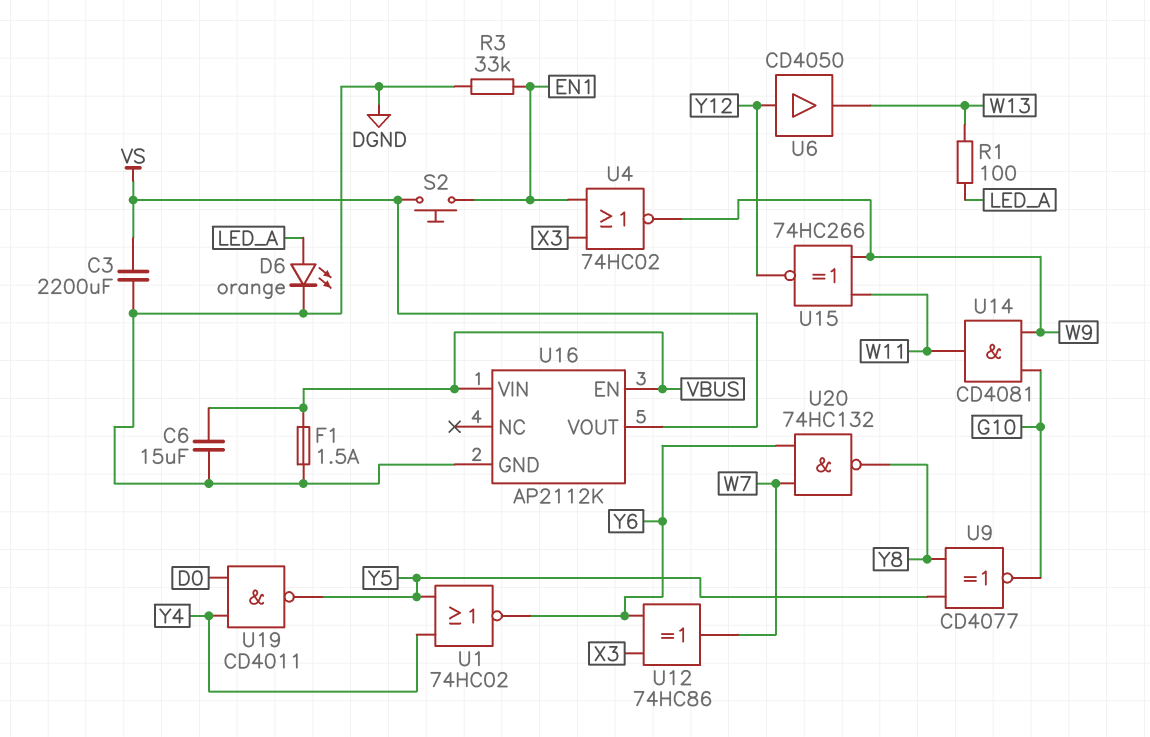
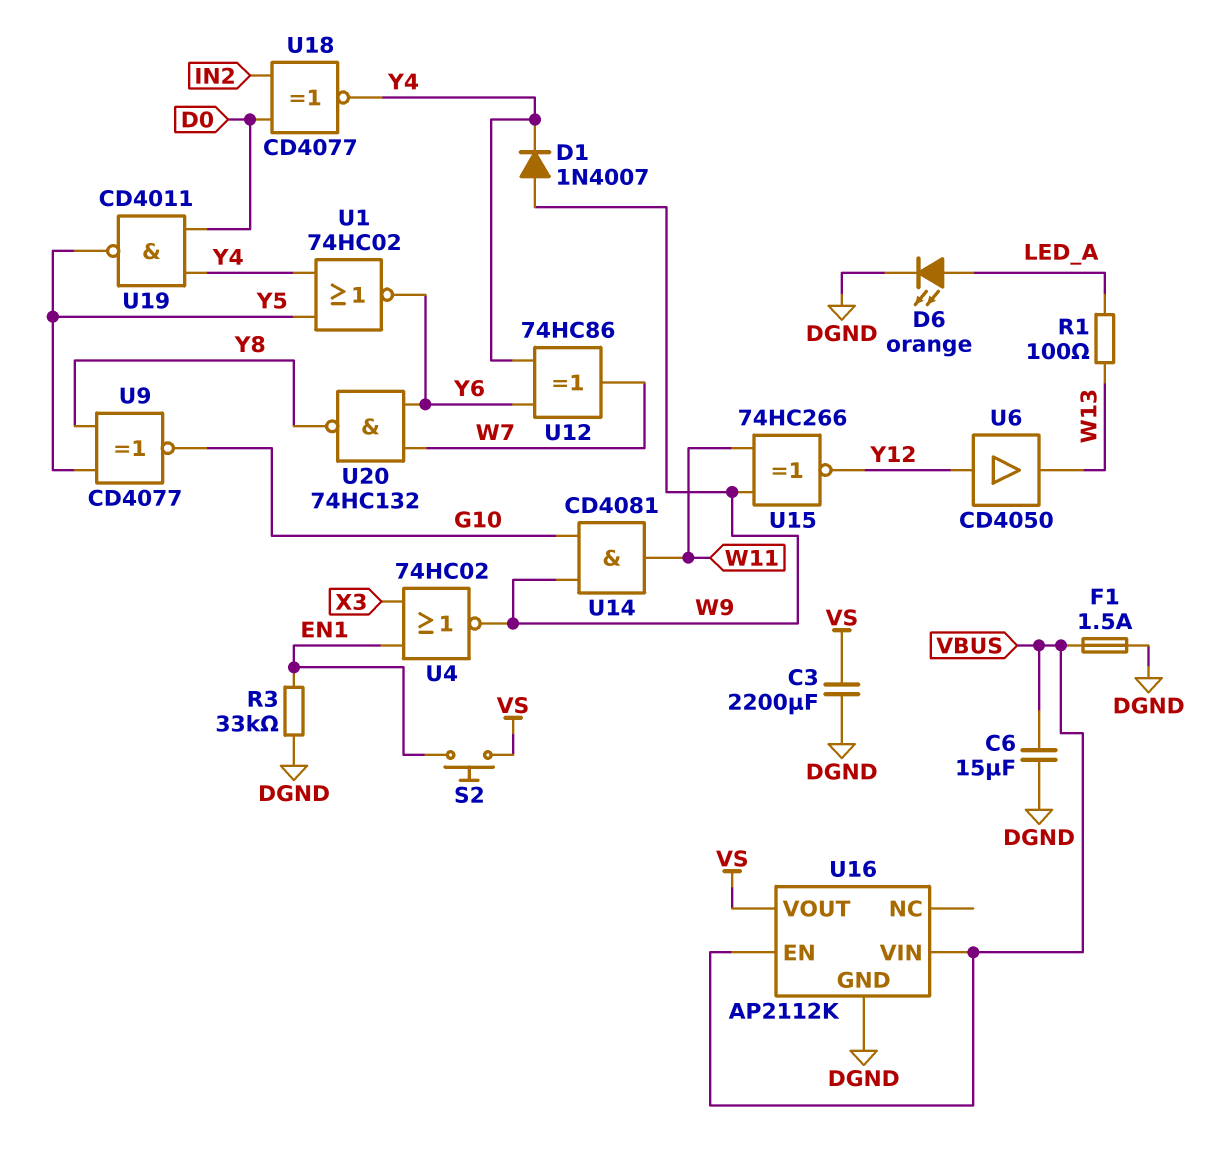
D1: none -> diode 1N4007 (A W9, K Y4)
U12: XOR 74HC86 (in X3, in Y6, out W7) -> XOR 74HC86 (in Y4, in Y6, out W7)
U18: none -> XNOR CD4077 (in D0, in IN2, out Y4)

